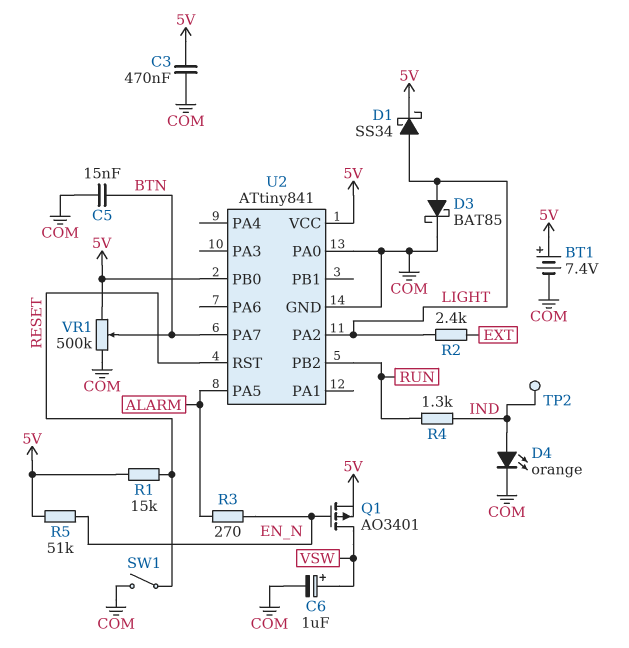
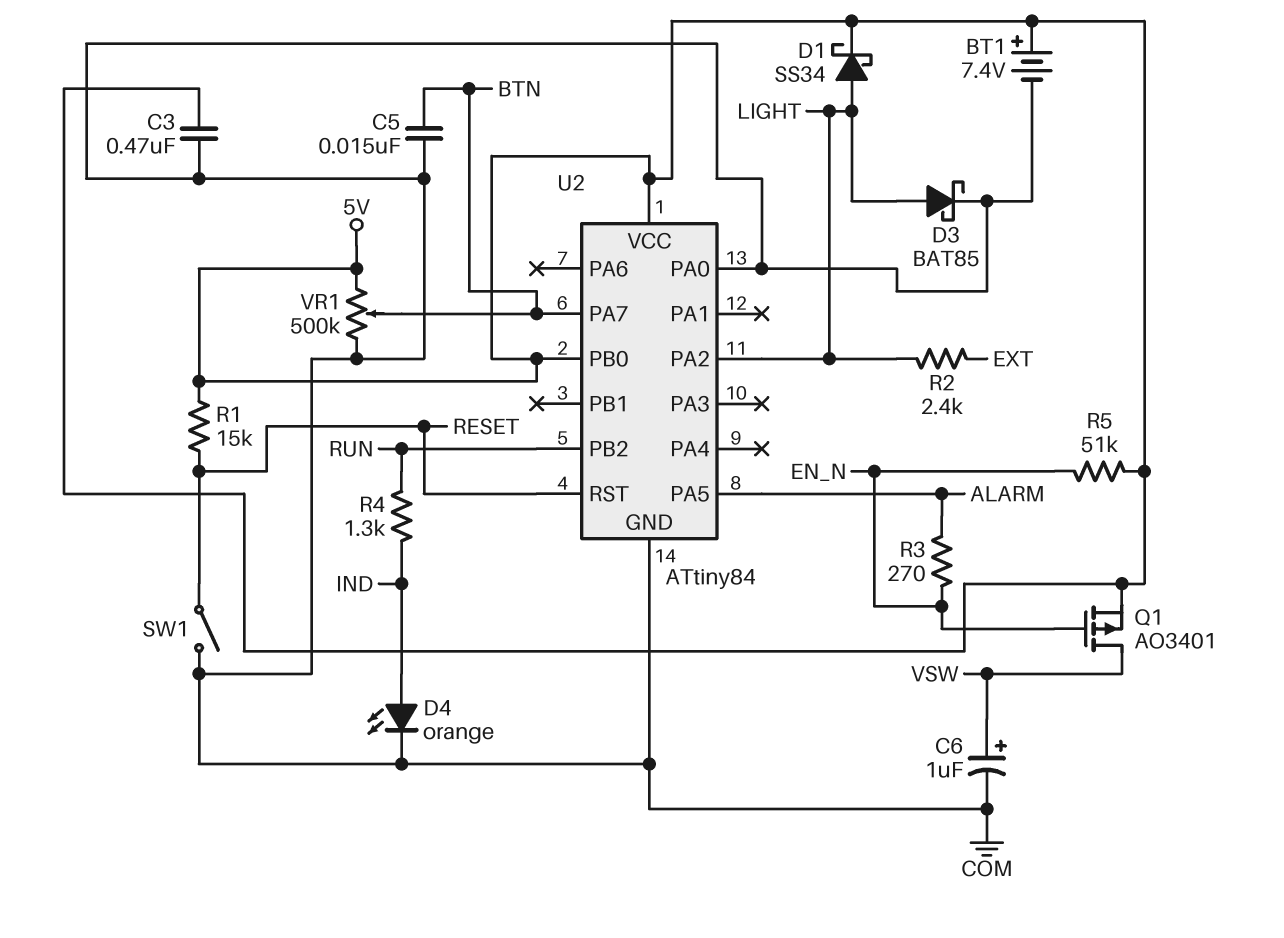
TP2: test point (IND) -> none
U2: ATtiny841 -> ATtiny84

